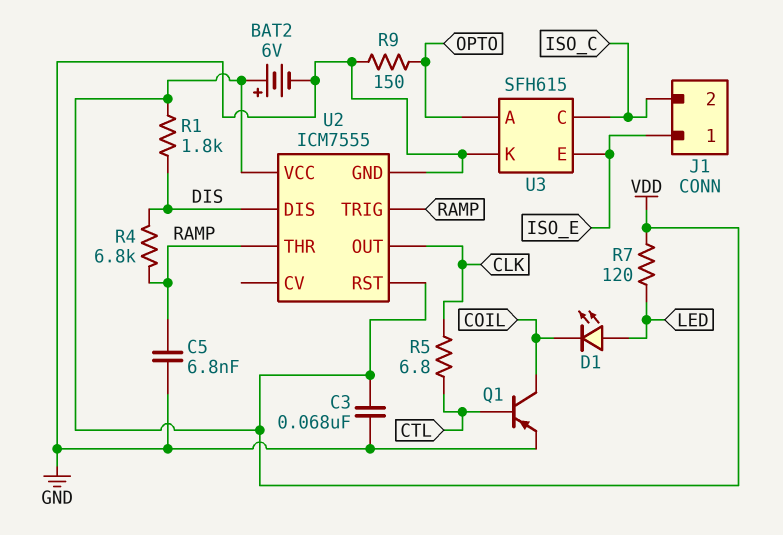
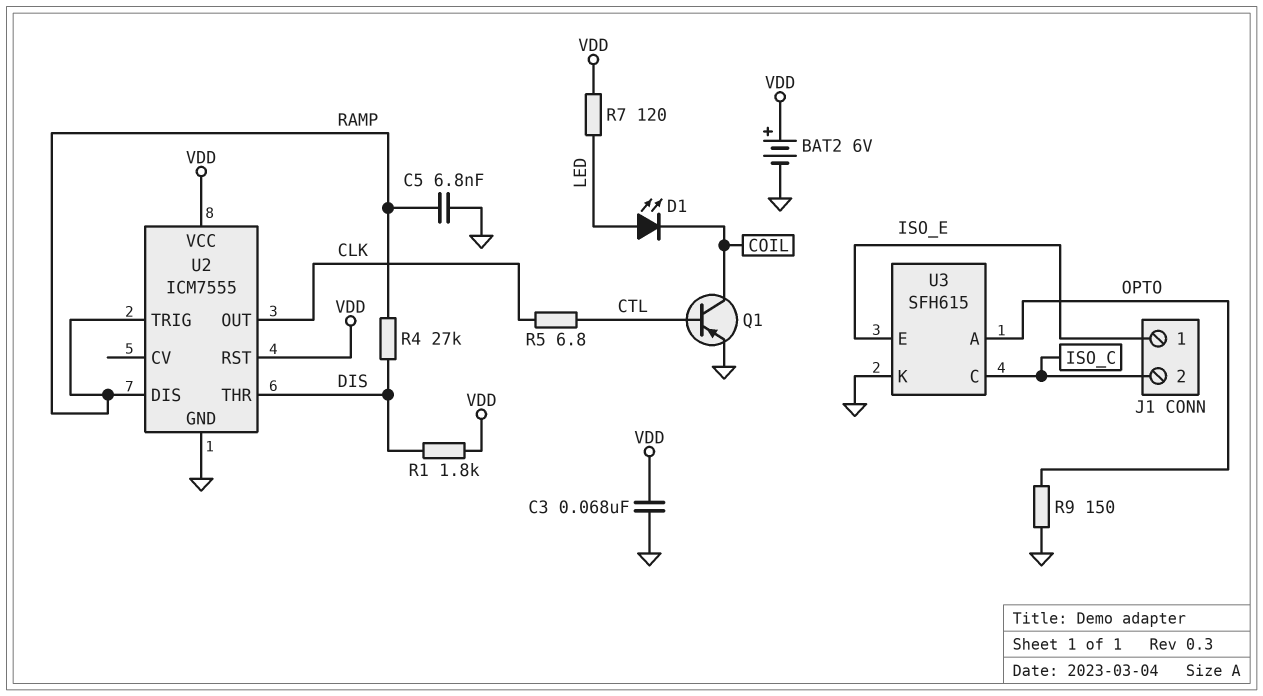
R4: 6.8k (DIS, RAMP) -> 27k (DIS, RAMP)
U2 pin DIS: DIS -> RAMP
U2 pin THR: RAMP -> DIS

